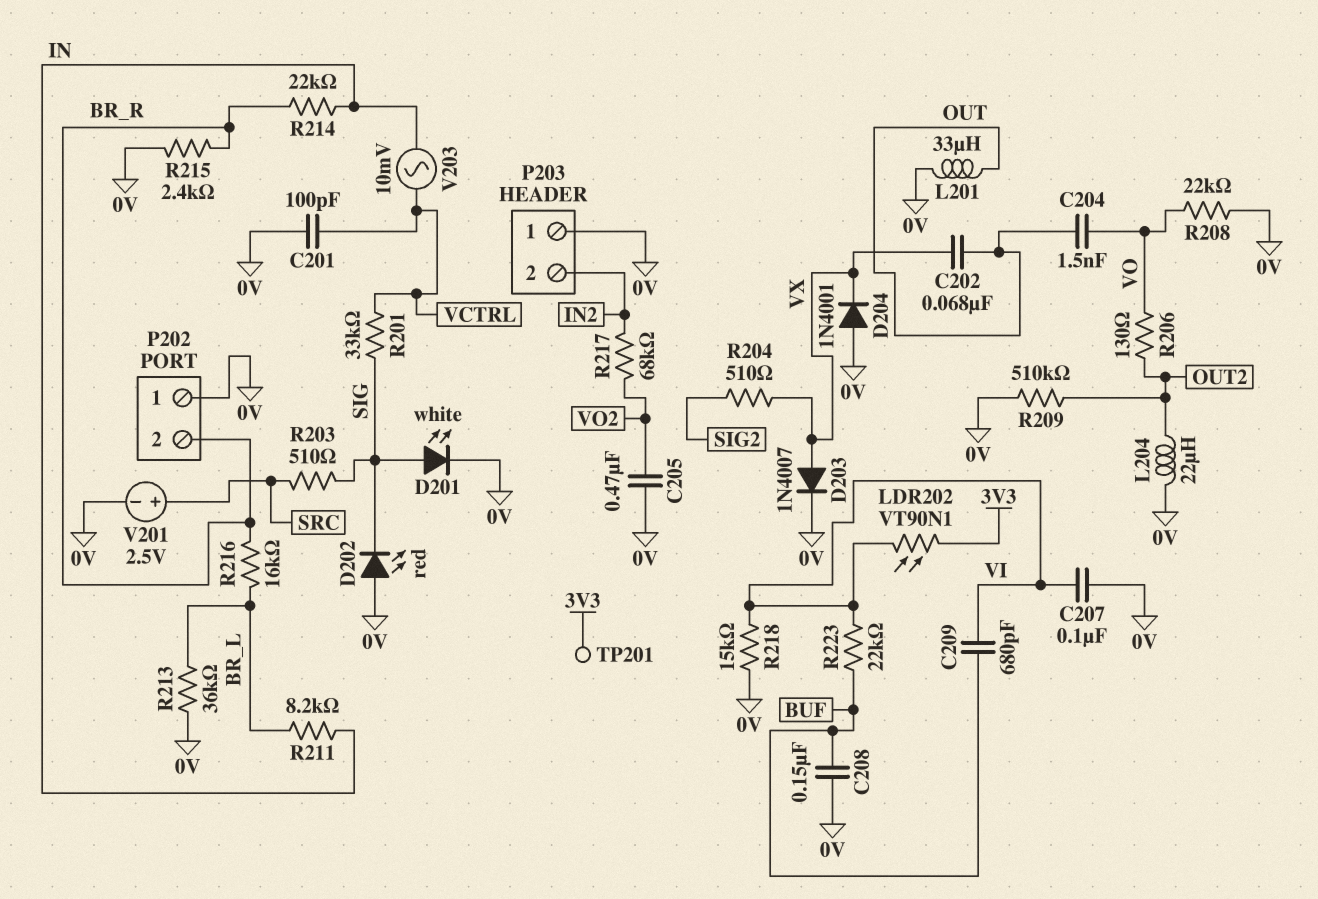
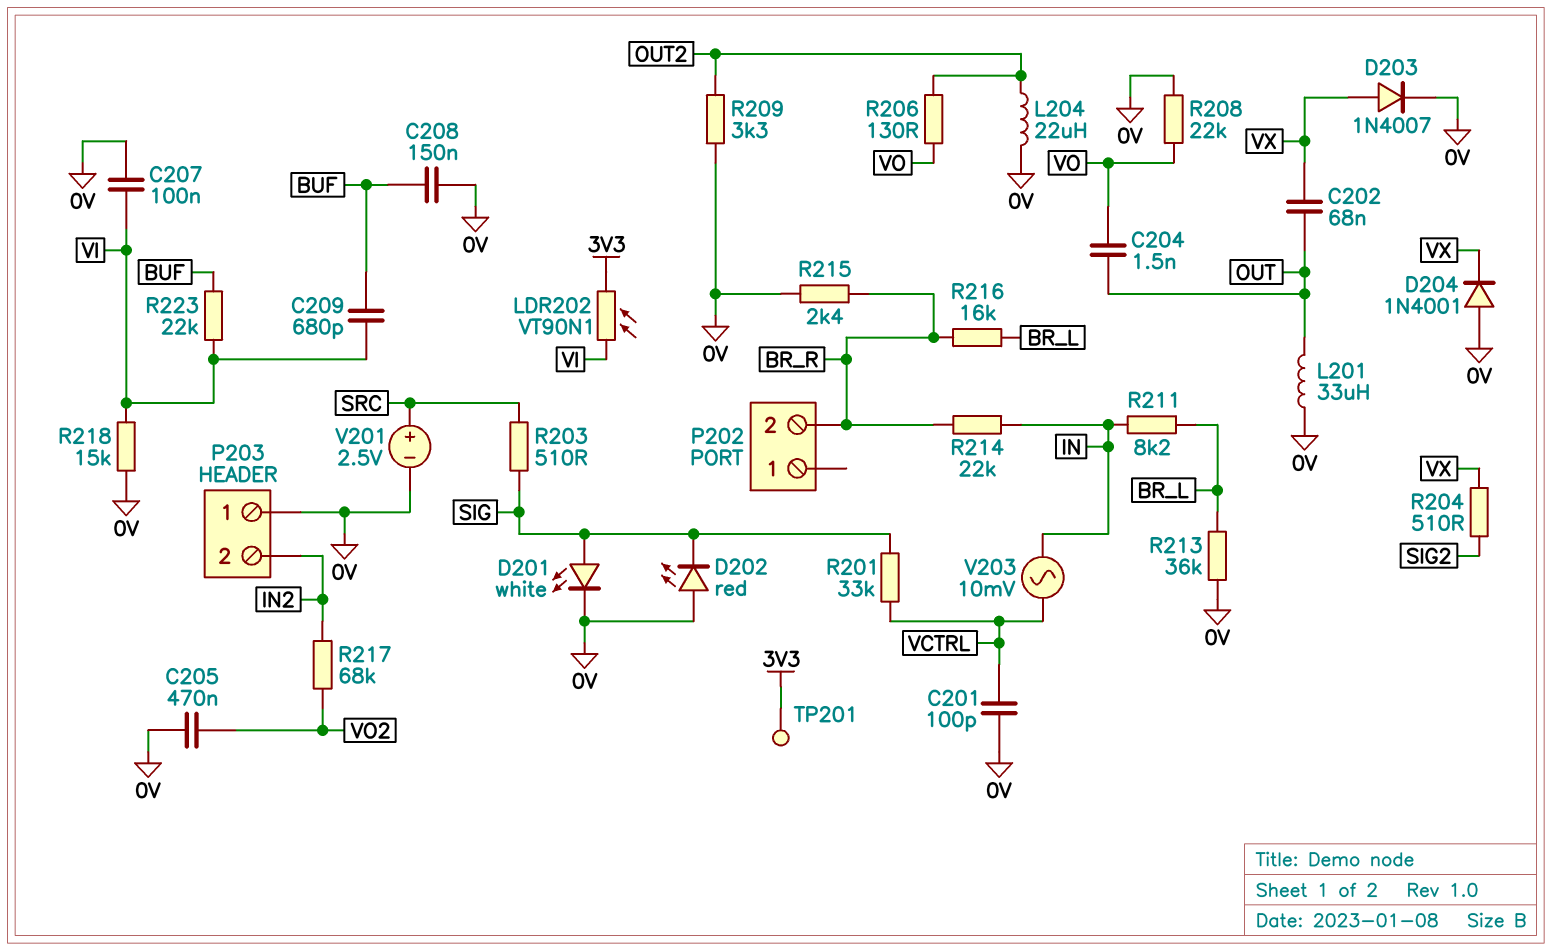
P202 pin 1: 0V -> none
R209: 510k (0V, OUT2) -> 3.3k (0V, OUT2)

